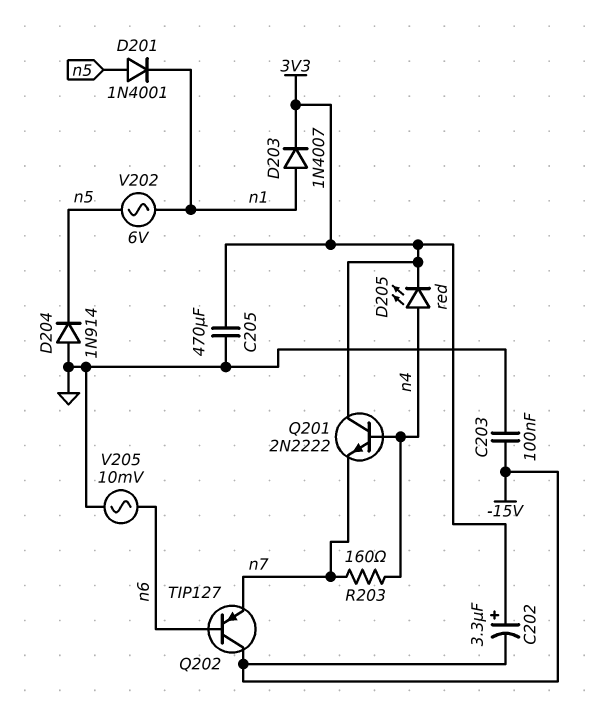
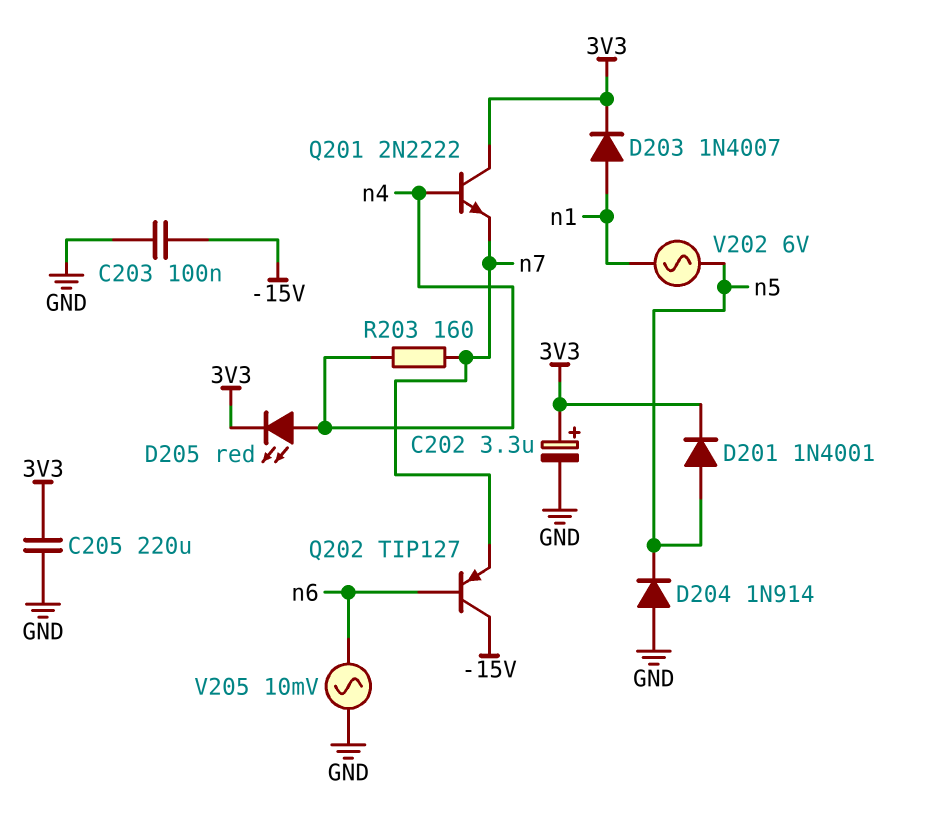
C202: 3.3uF (plus 3V3, minus -15V) -> 3.3uF (plus 3V3, minus GND)
C205: 470uF (3V3, GND) -> 220uF (3V3, GND)
D201: diode 1N4001 (A n5, K n1) -> diode 1N4001 (A n5, K 3V3)

